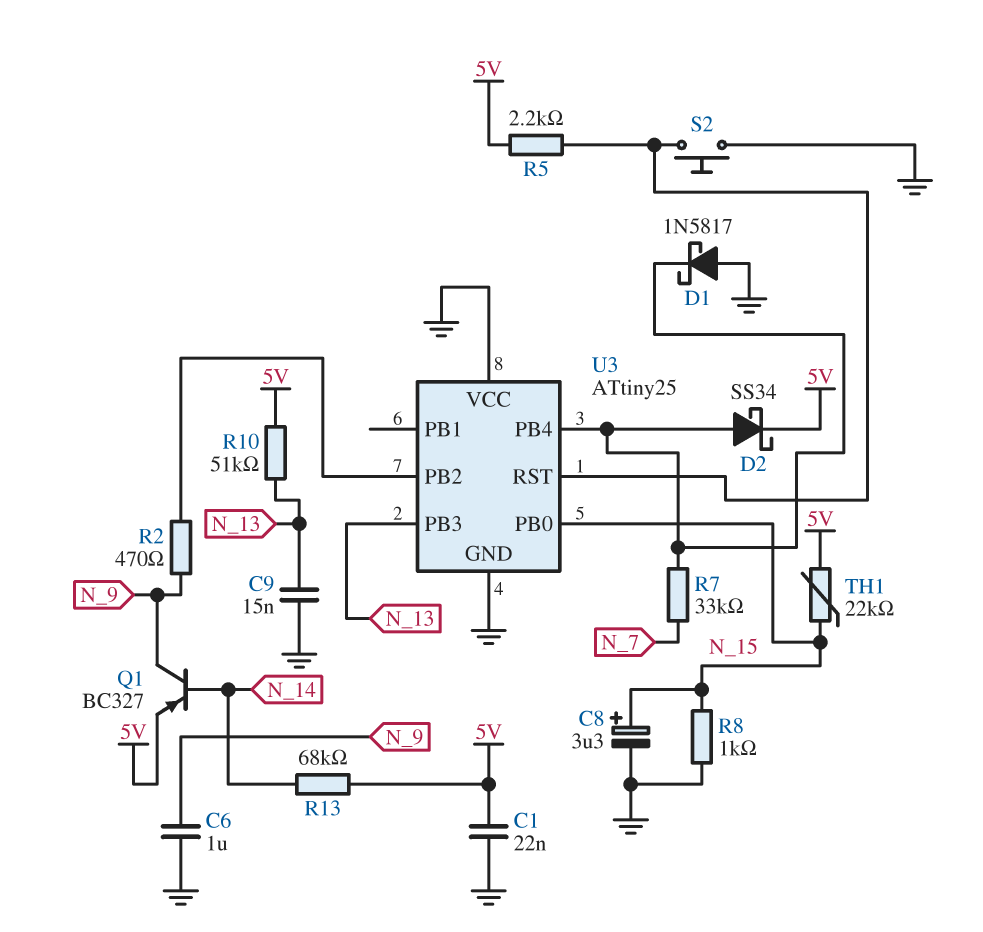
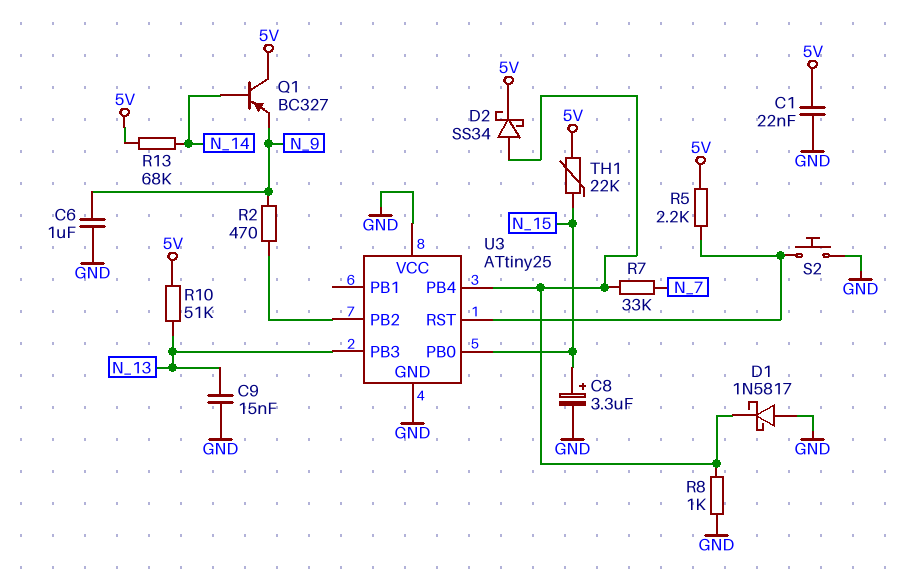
Q1: PNP BC327 (B N_14, C N_9, E 5V) -> PNP BC327 (B N_14, C 5V, E N_9)
R8: 1k (GND, N_15) -> 1k (GND, U3/PB4)

